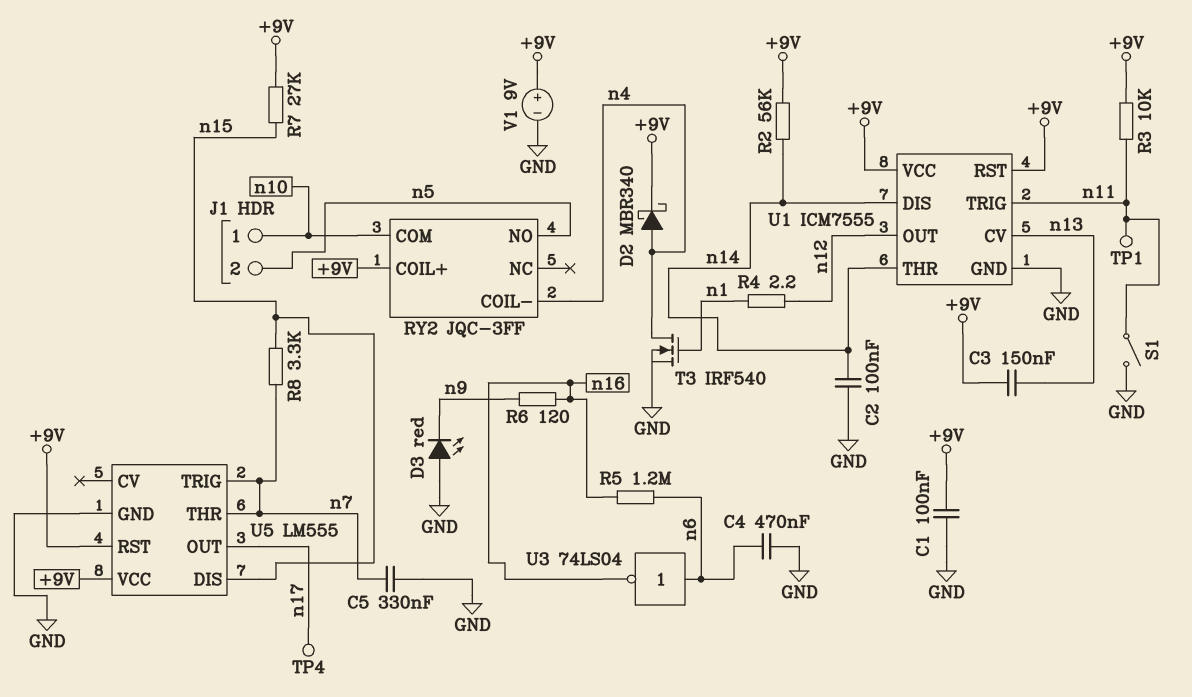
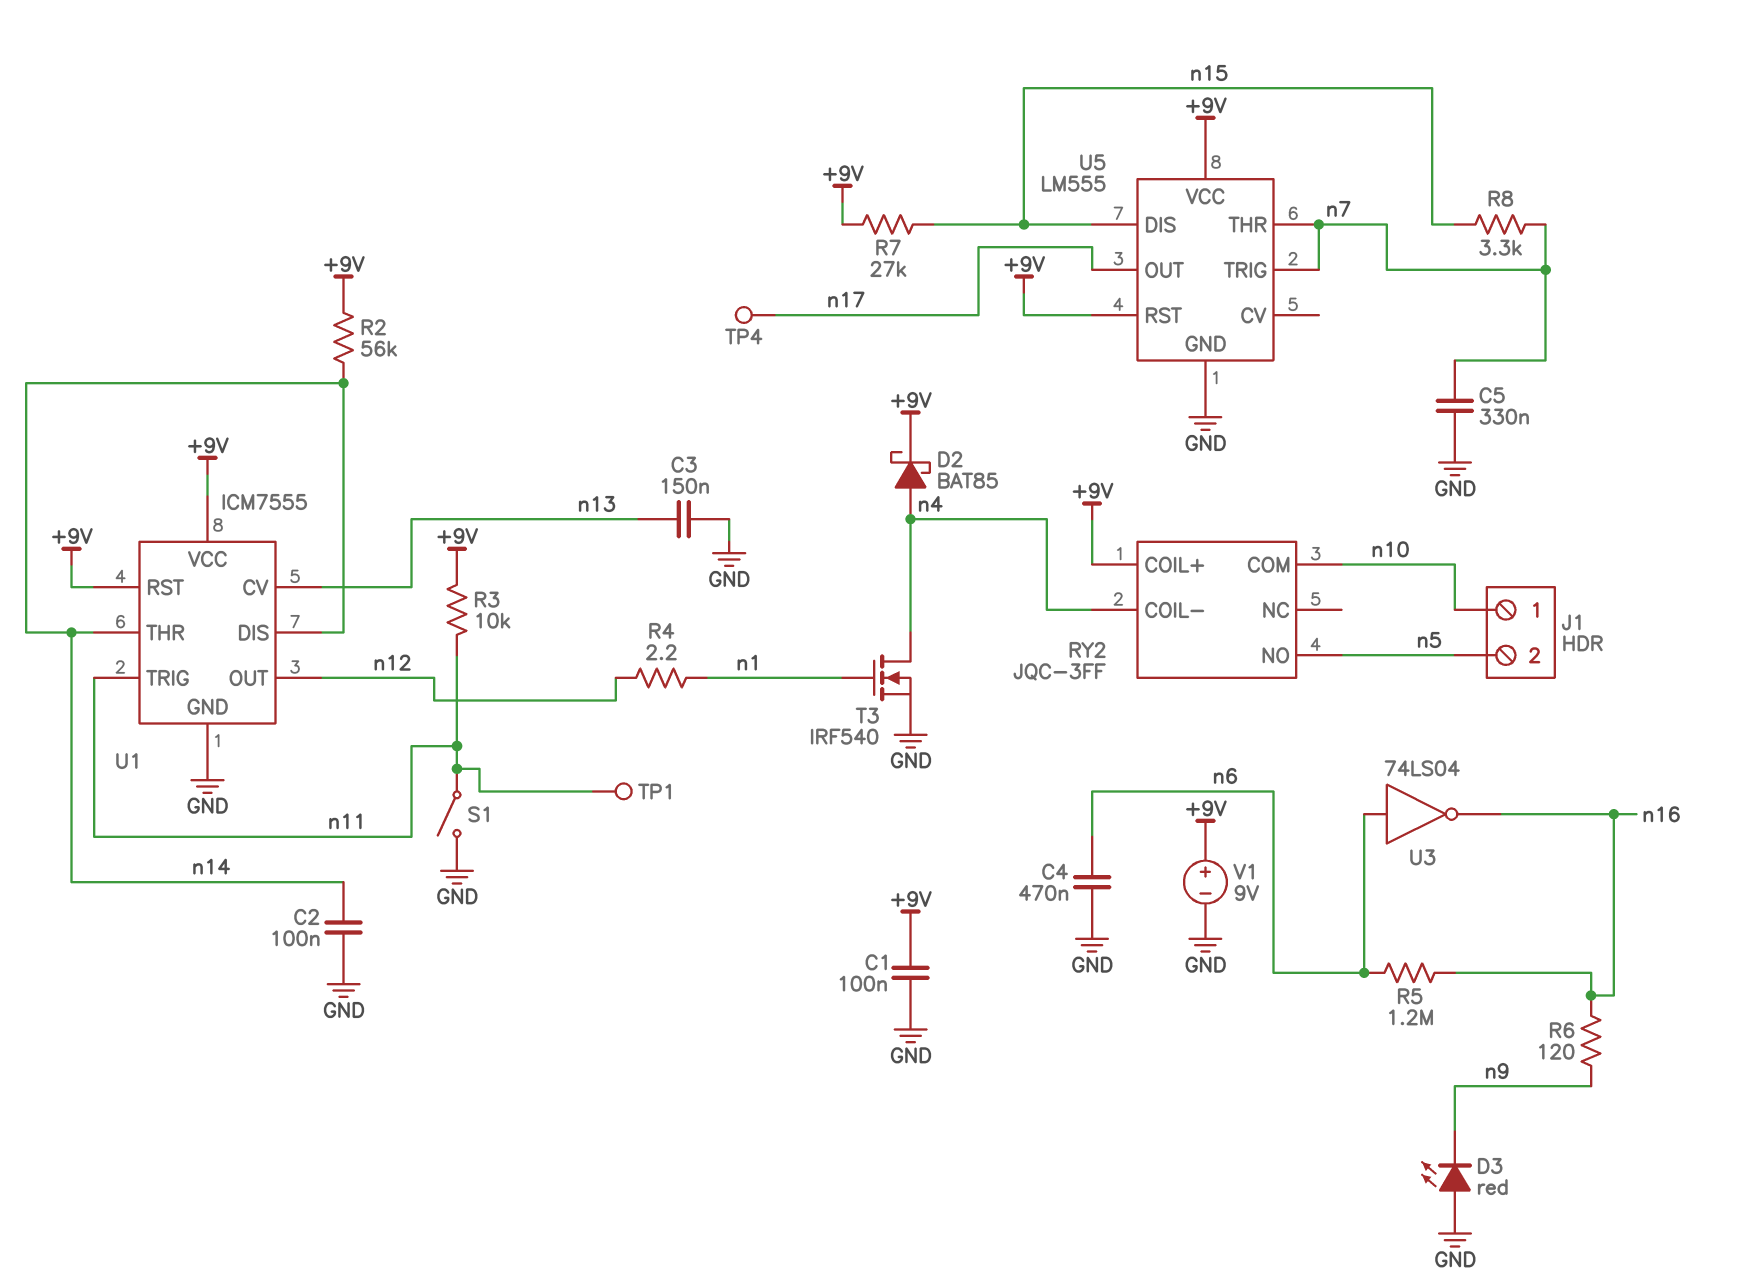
C3: 150nF (+9V, n13) -> 150nF (GND, n13)
D2: schottky MBR340 (A n4, K +9V) -> schottky BAT85 (A n4, K +9V)

